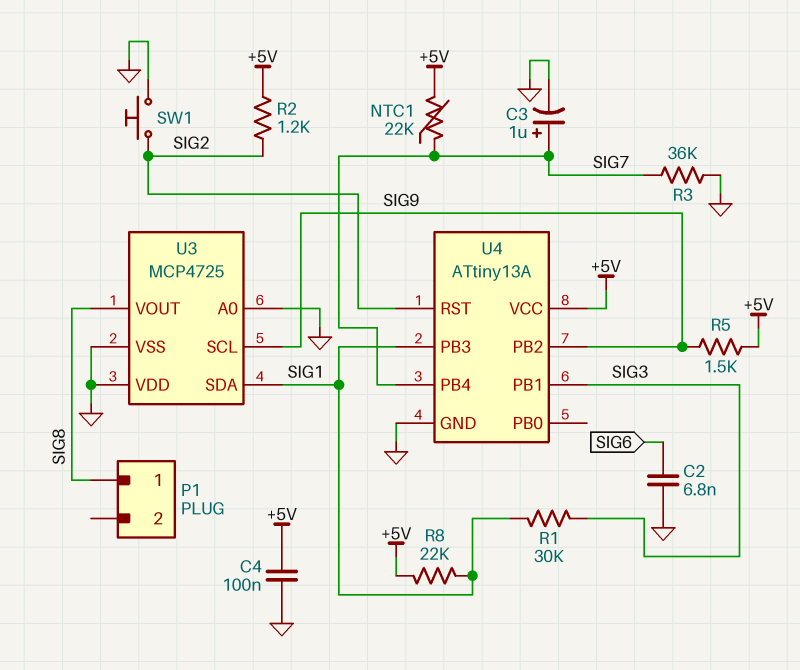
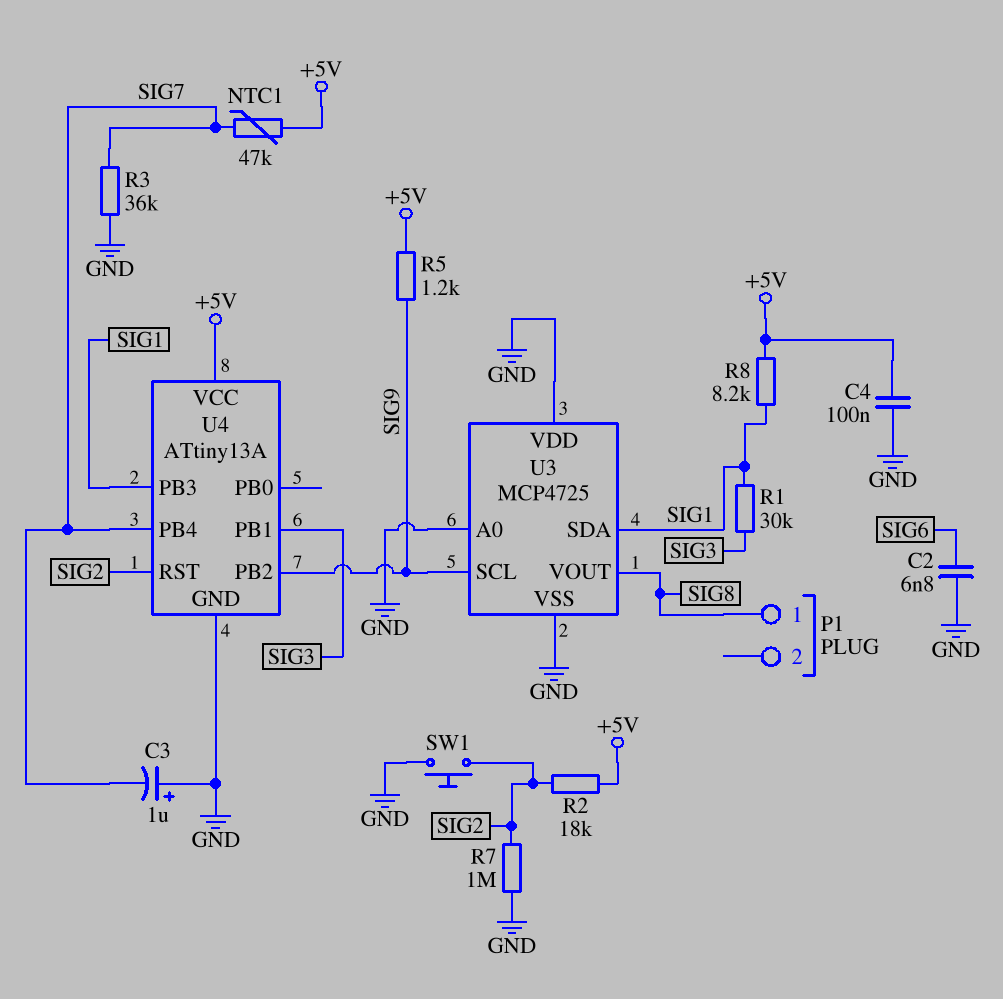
C3: 1uF (plus SIG7, minus GND) -> 1uF (plus GND, minus SIG7)
NTC1: 22k (+5V, SIG7) -> 47k (+5V, SIG7)
R2: 1.2k (+5V, SIG2) -> 18k (+5V, SIG2)
R5: 1.5k (+5V, SIG9) -> 1.2k (+5V, SIG9)
R7: none -> 1M (GND, SIG2)
R8: 22k (+5V, SIG1) -> 8.2k (+5V, SIG1)

